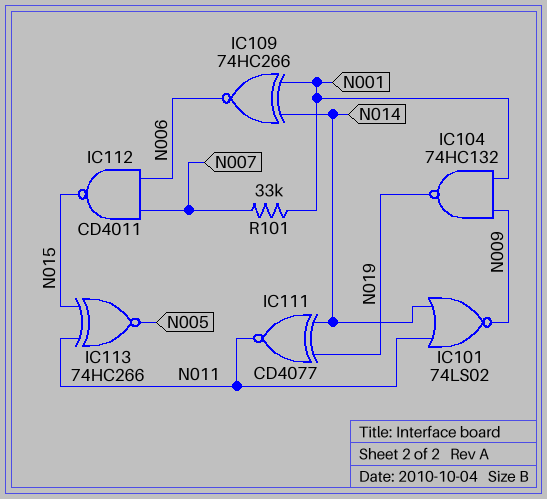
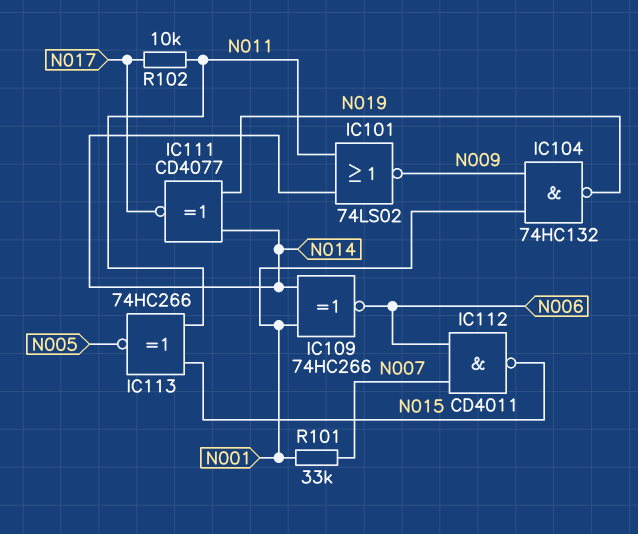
IC111: XNOR CD4077 (in N014, in N019, out N011) -> XNOR CD4077 (in N014, in N019, out N017)
R102: none -> 10k (N011, N017)

